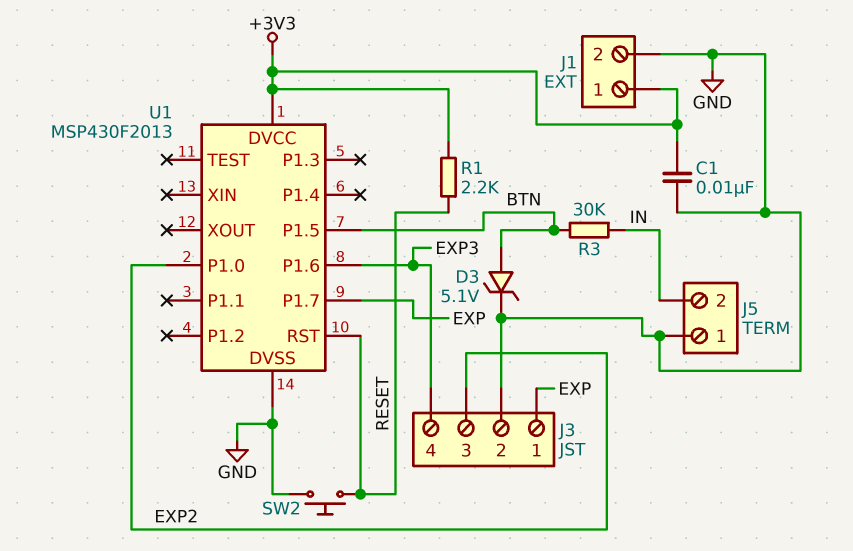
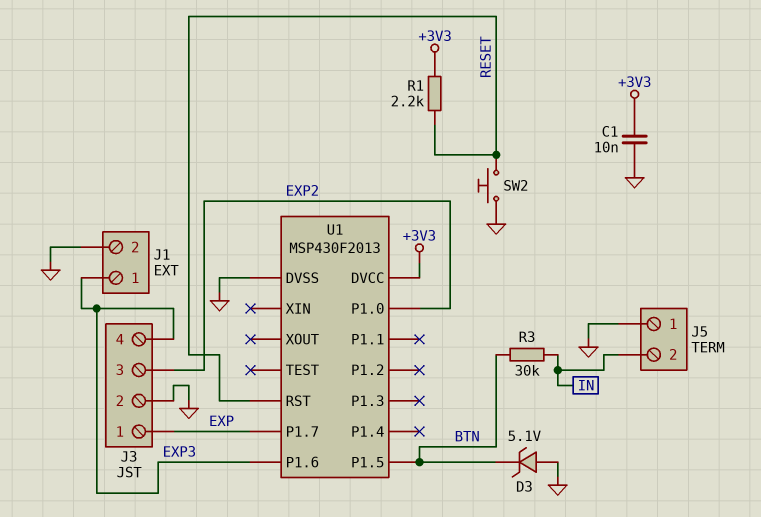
D3: zener 5.1V (A BTN, K GND) -> zener 5.1V (A GND, K BTN)
J1 pin 1: +3V3 -> EXP3

